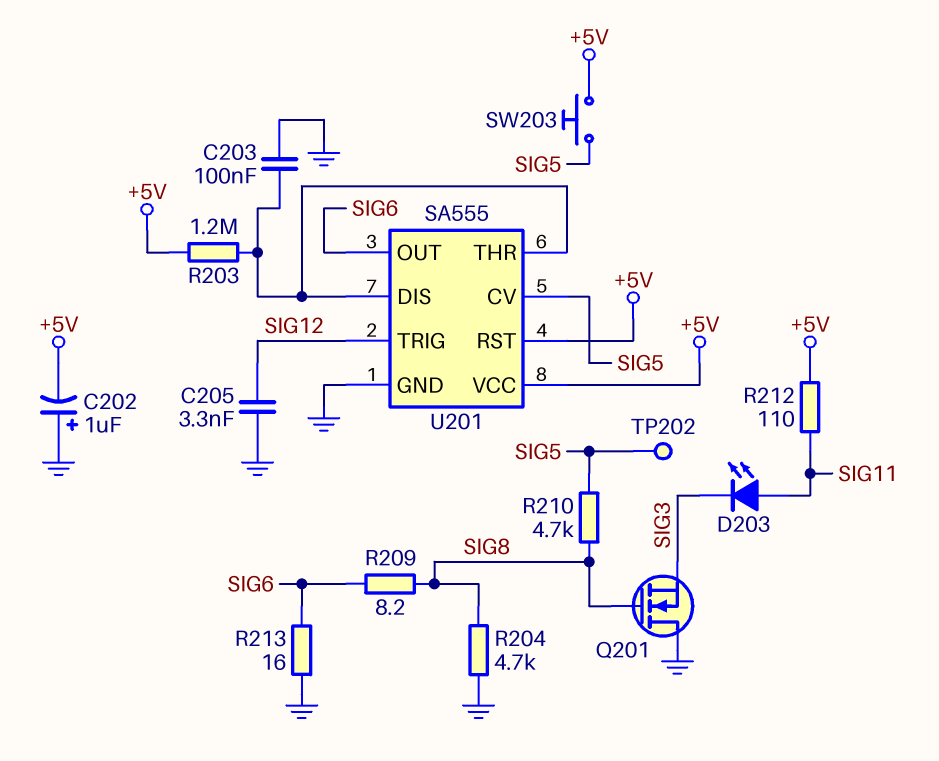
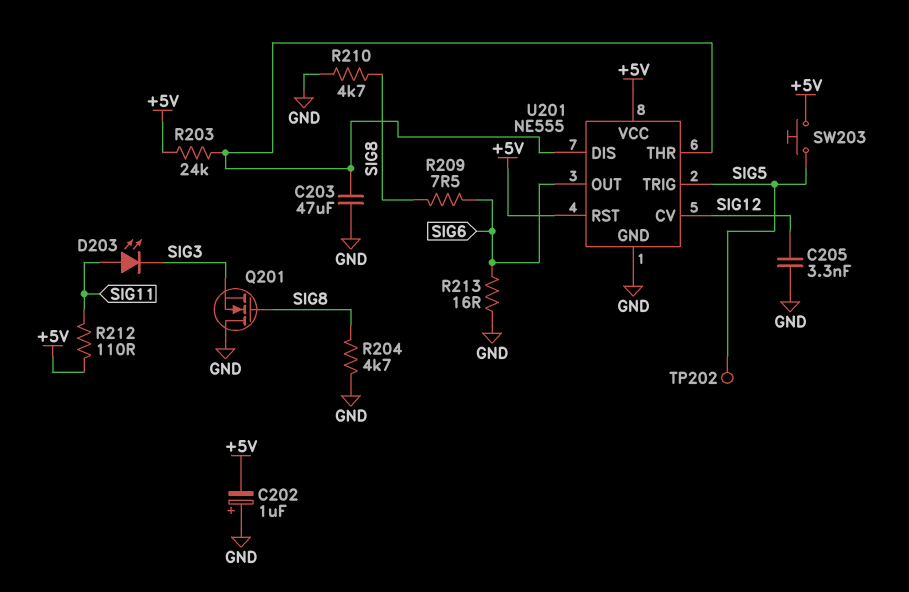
C203: 100nF (GND, U201/DIS) -> 47uF (GND, U201/DIS)
R203: 1.2M (+5V, U201/DIS) -> 24k (+5V, U201/DIS)
R209: 8.2 (SIG6, SIG8) -> 7.5 (SIG6, SIG8)
R210: 4.7k (SIG5, SIG8) -> 4.7k (GND, SIG8)
U201: SA555 -> NE555
U201 pin CV: SIG5 -> SIG12
U201 pin TRIG: SIG12 -> SIG5

